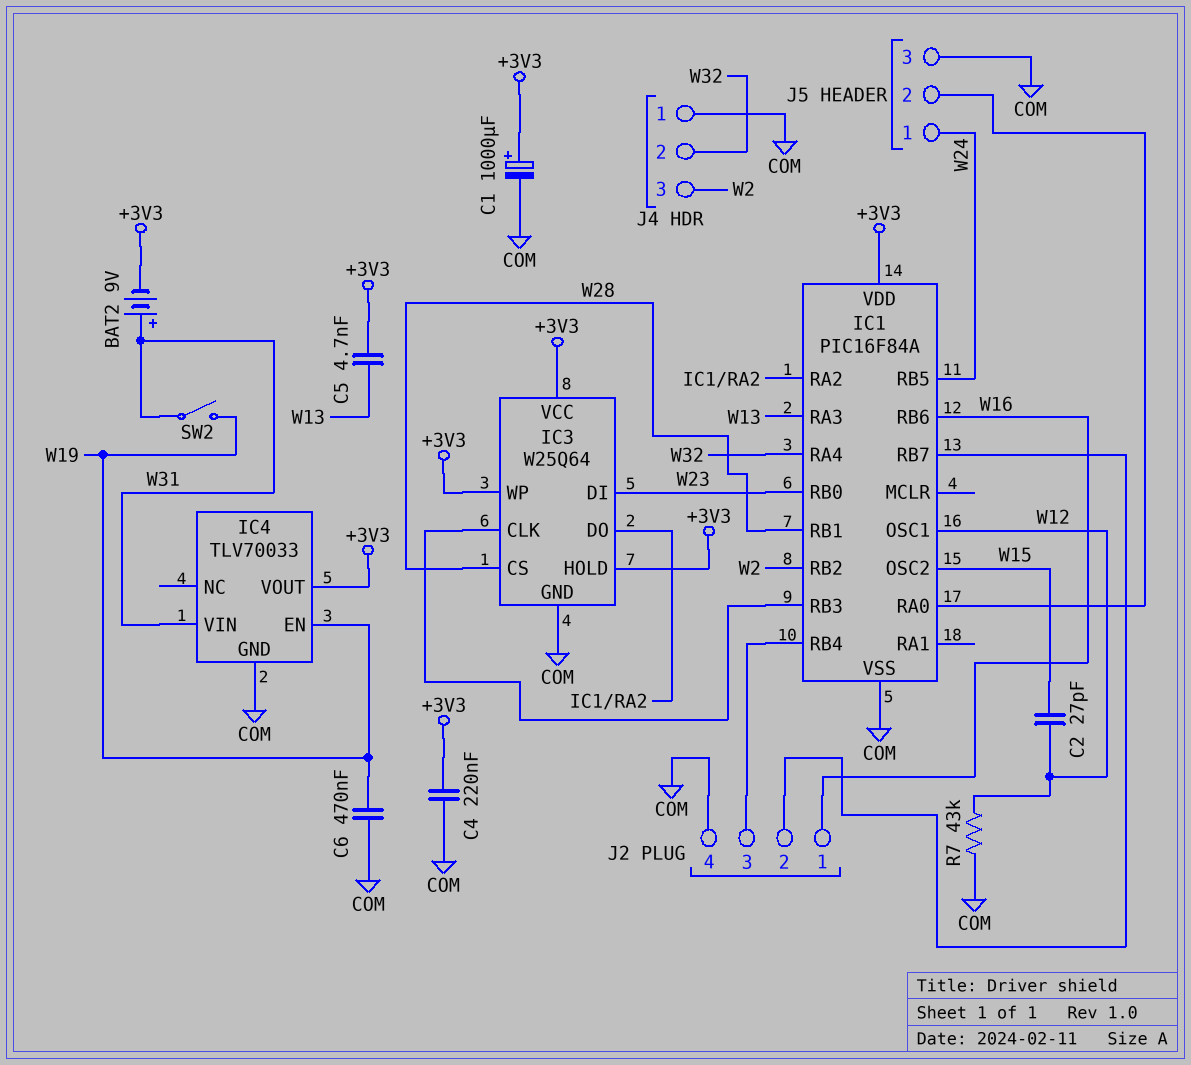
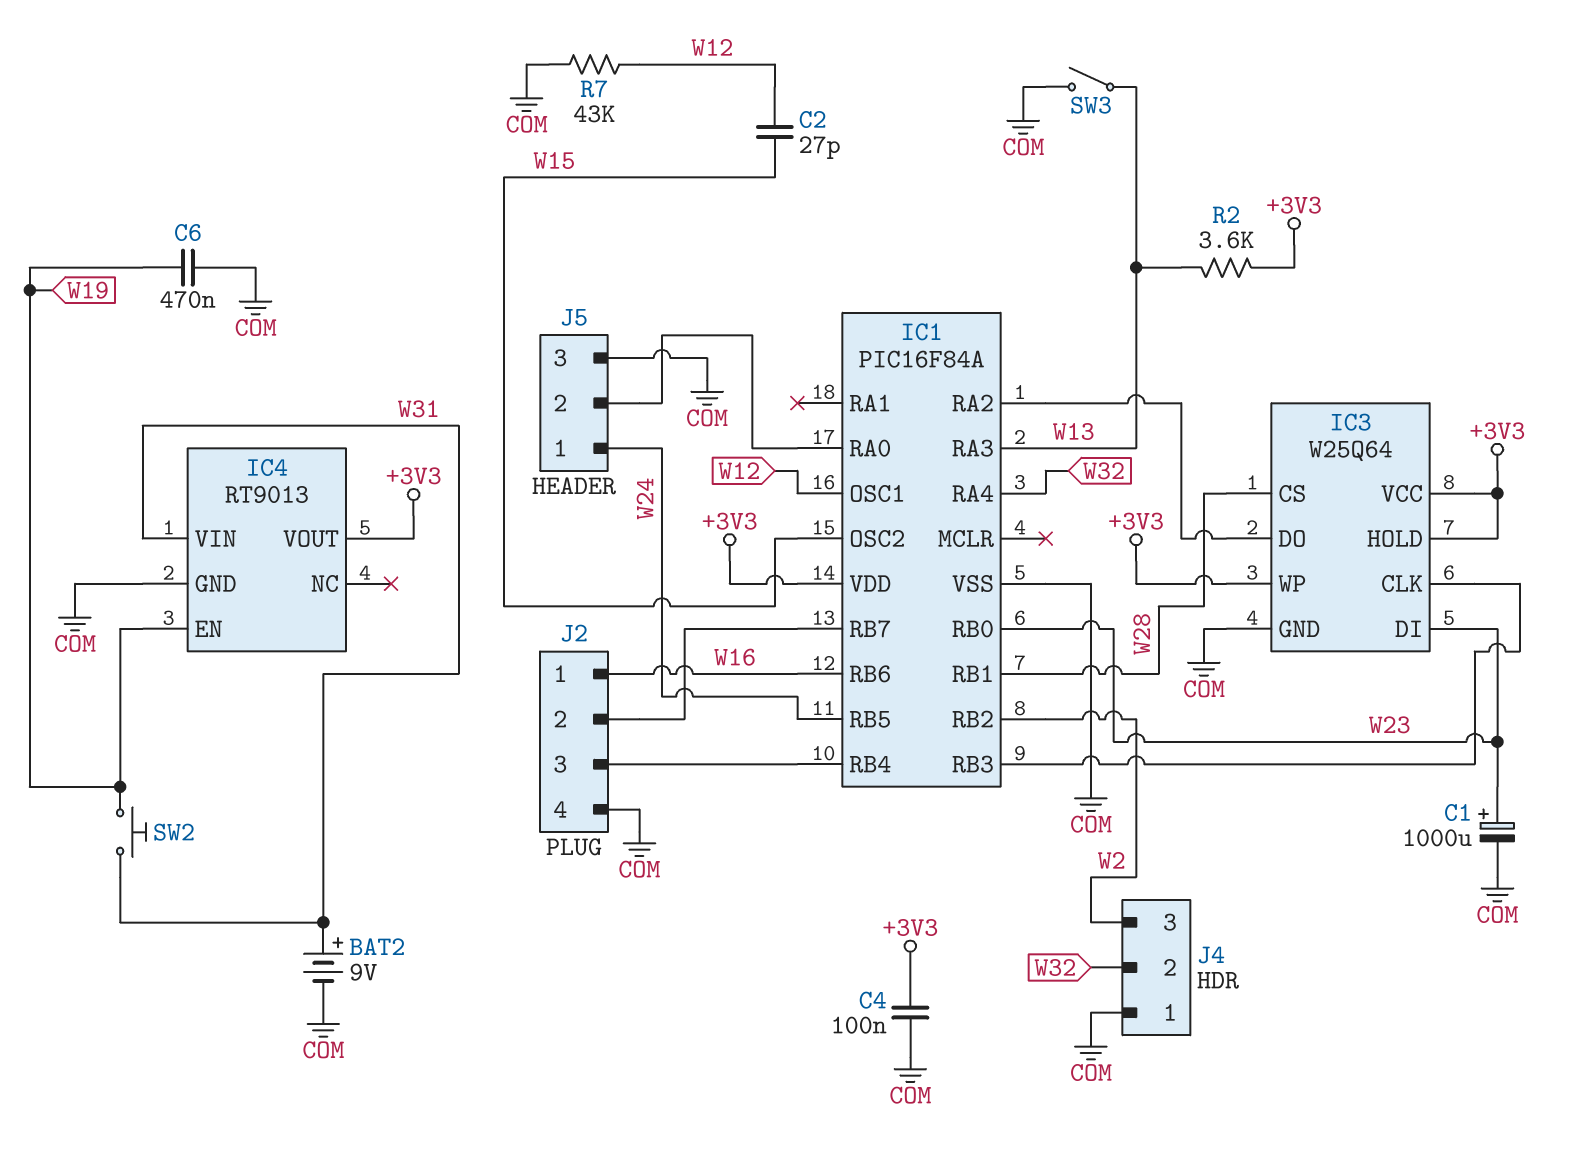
BAT2: 9V (plus W31, minus +3V3) -> 9V (plus W31, minus COM)
C1: 1000uF (plus +3V3, minus COM) -> 1000uF (plus W23, minus COM)
C4: 220nF (+3V3, COM) -> 100nF (+3V3, COM)
C5: 4.7nF (+3V3, W13) -> none
IC4: TLV70033 -> RT9013
R2: none -> 3.6k (+3V3, W13)
SW2: switch (W19, W31) -> button (W19, W31)
SW3: none -> switch (COM, W13)

